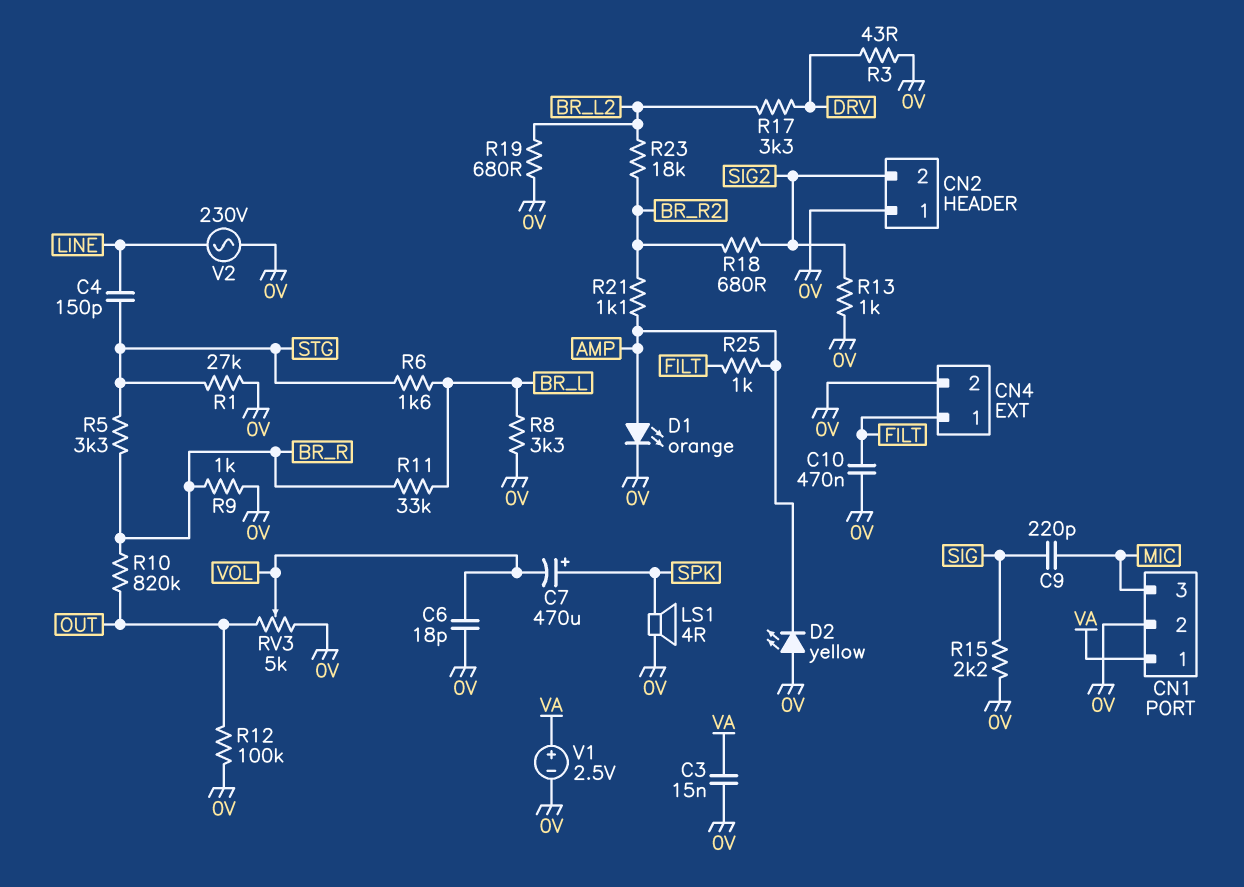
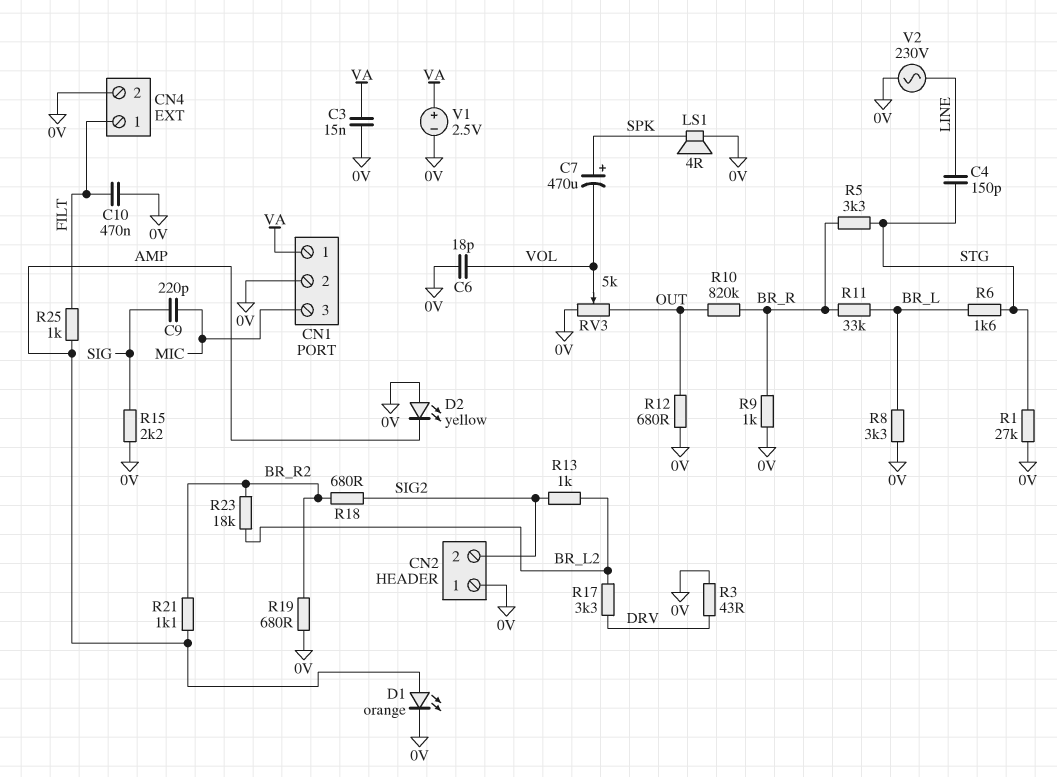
R12: 100k (0V, OUT) -> 680 (0V, OUT)
R13: 1k (0V, SIG2) -> 1k (BR_L2, SIG2)
R19: 680 (0V, BR_L2) -> 680 (0V, BR_R2)

